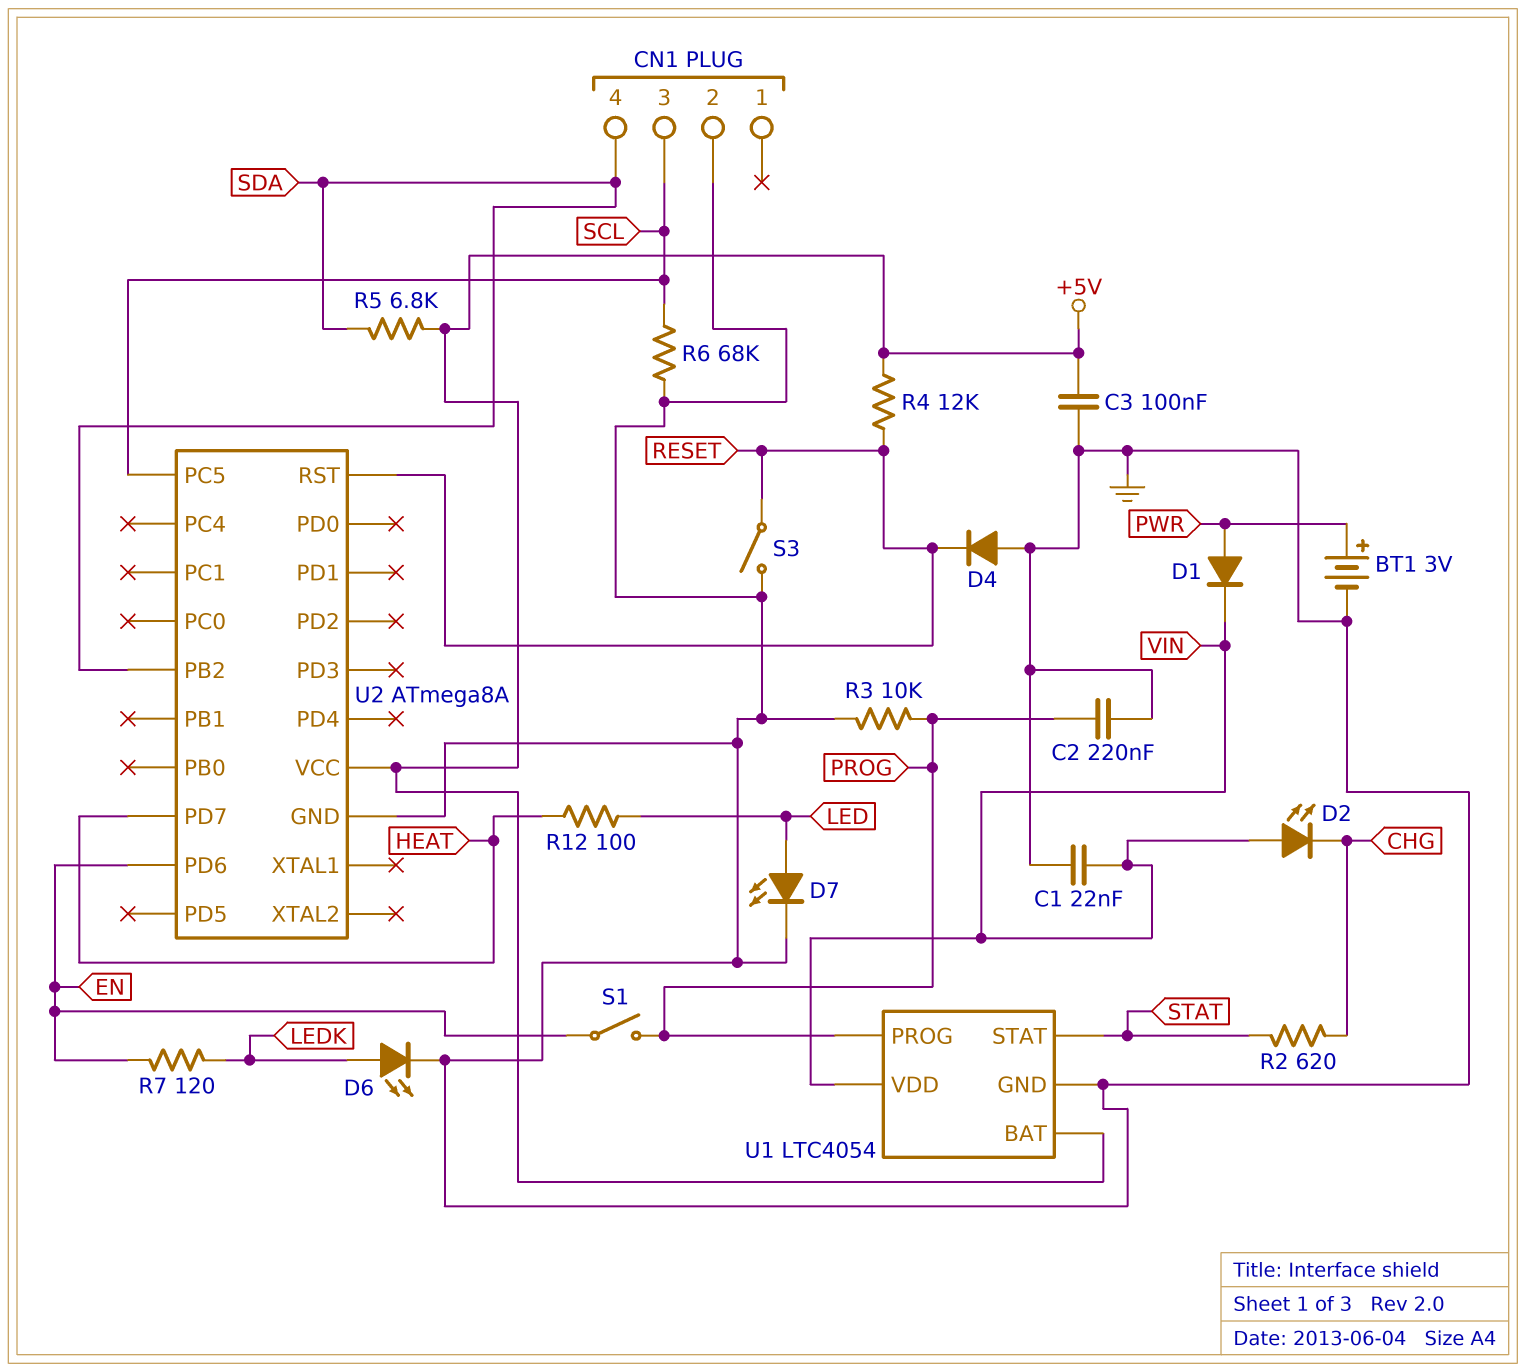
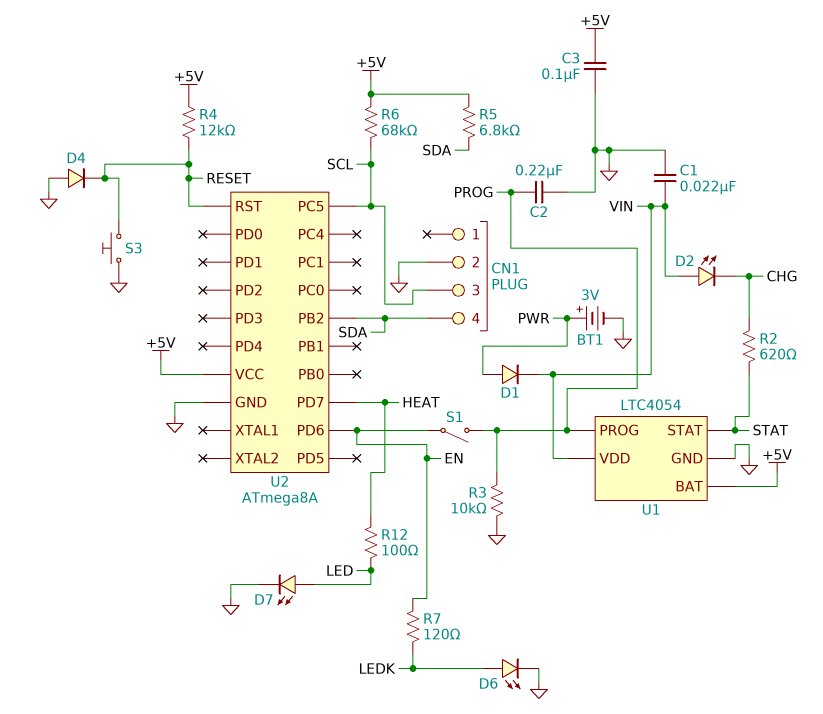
R6: 68k (GND, SCL) -> 68k (+5V, SCL)
S3: switch (GND, RESET) -> button (GND, RESET)

